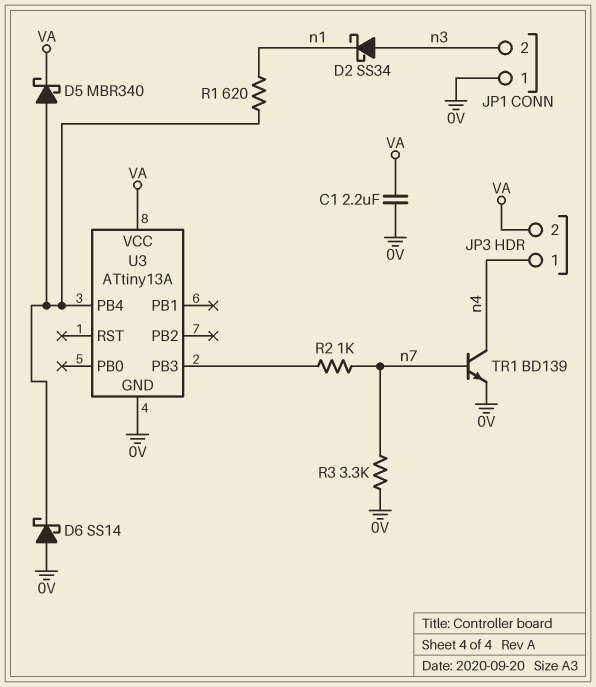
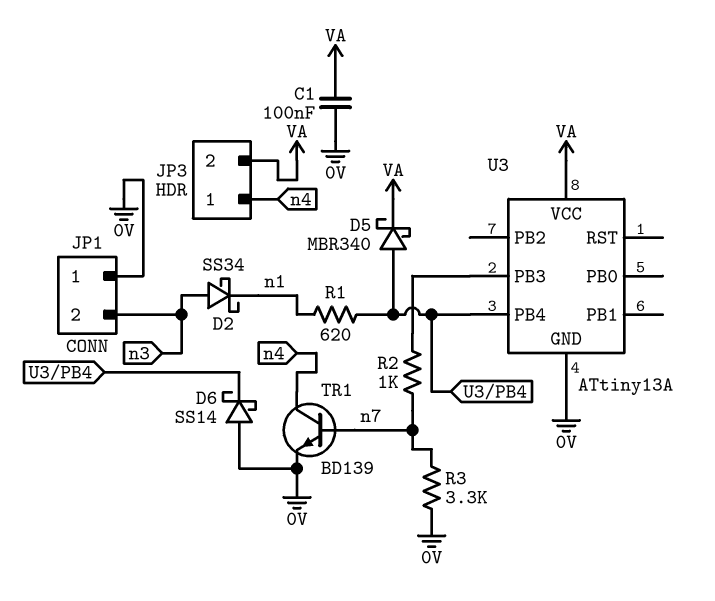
C1: 2.2uF (0V, VA) -> 100nF (0V, VA)

